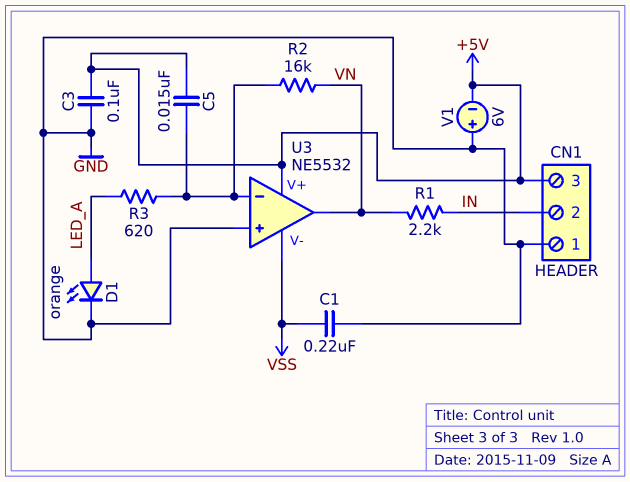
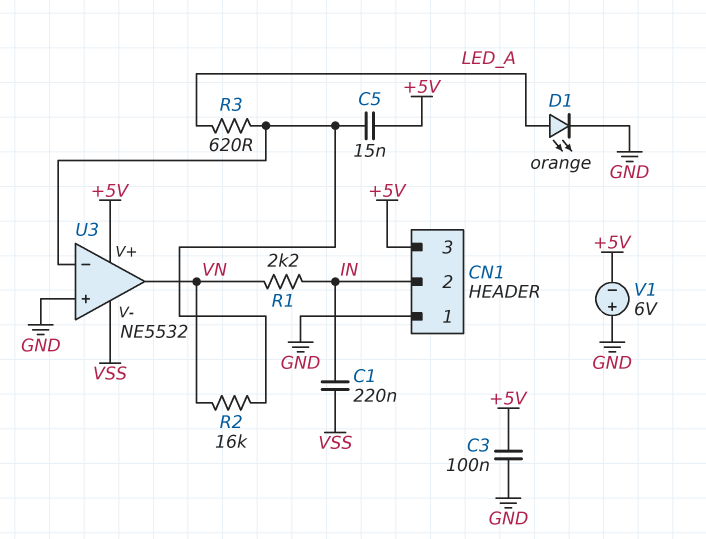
C1: 220nF (GND, VSS) -> 220nF (IN, VSS)

